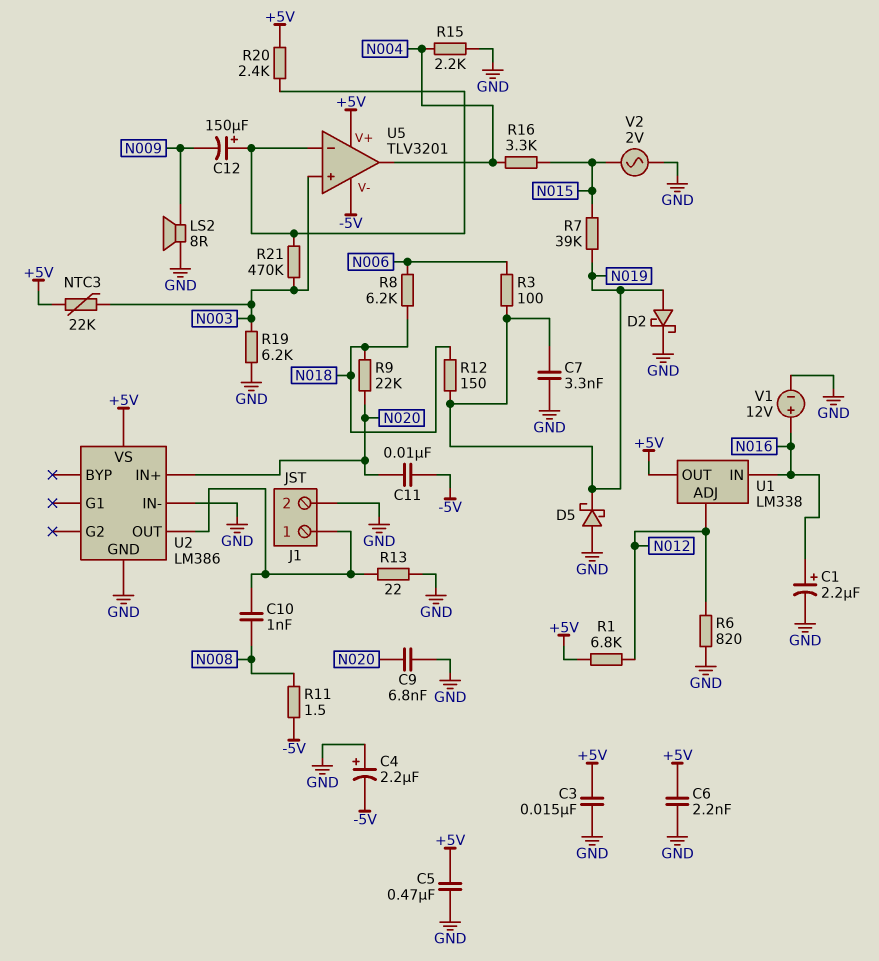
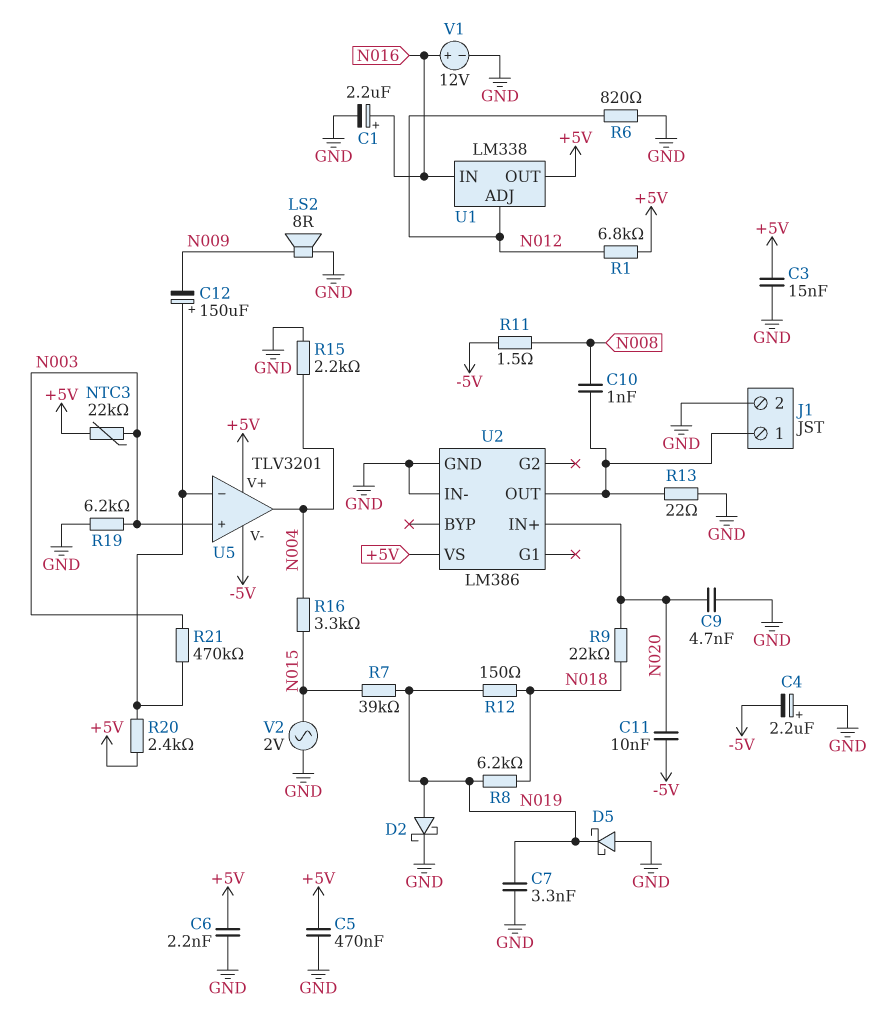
C9: 6.8nF (GND, N020) -> 4.7nF (GND, N020)
R3: 100 (N006, N019) -> none
R8: 6.2k (N006, N018) -> 6.2k (N018, N019)

